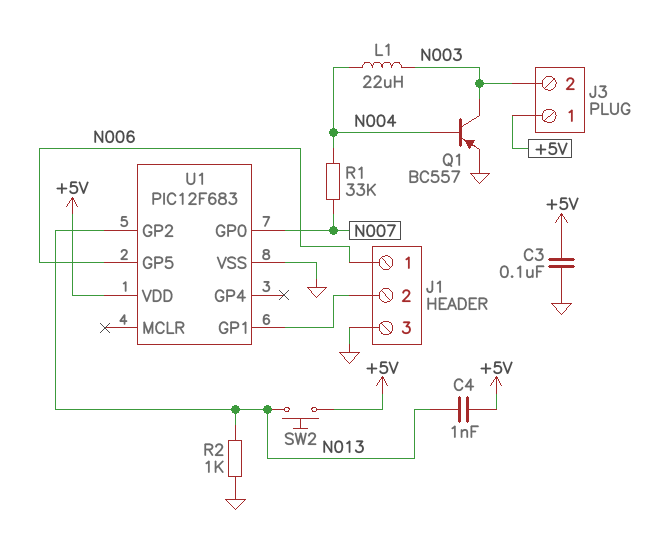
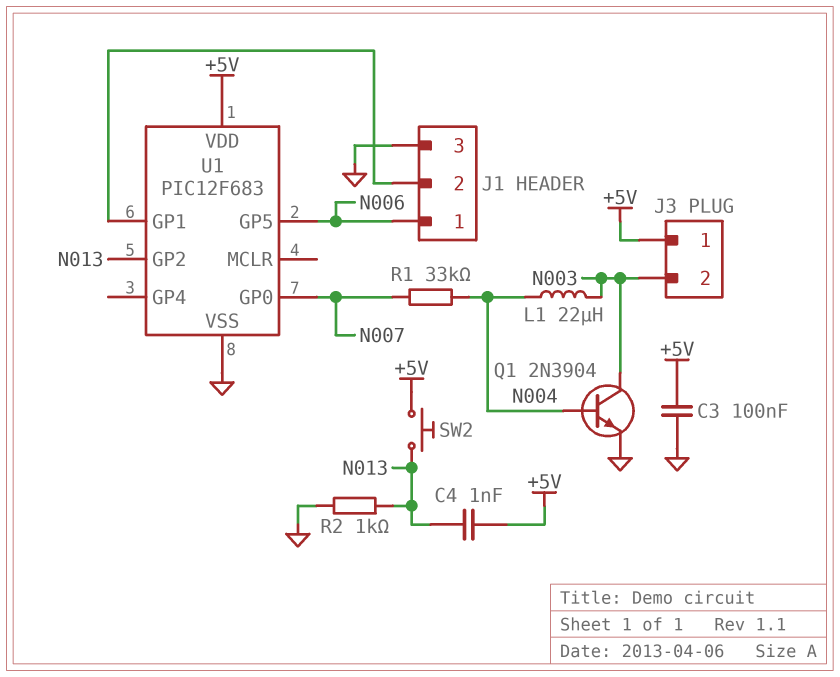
Q1: PNP BC557 (B N004, C N003, E GND) -> NPN 2N3904 (B N004, C N003, E GND)

